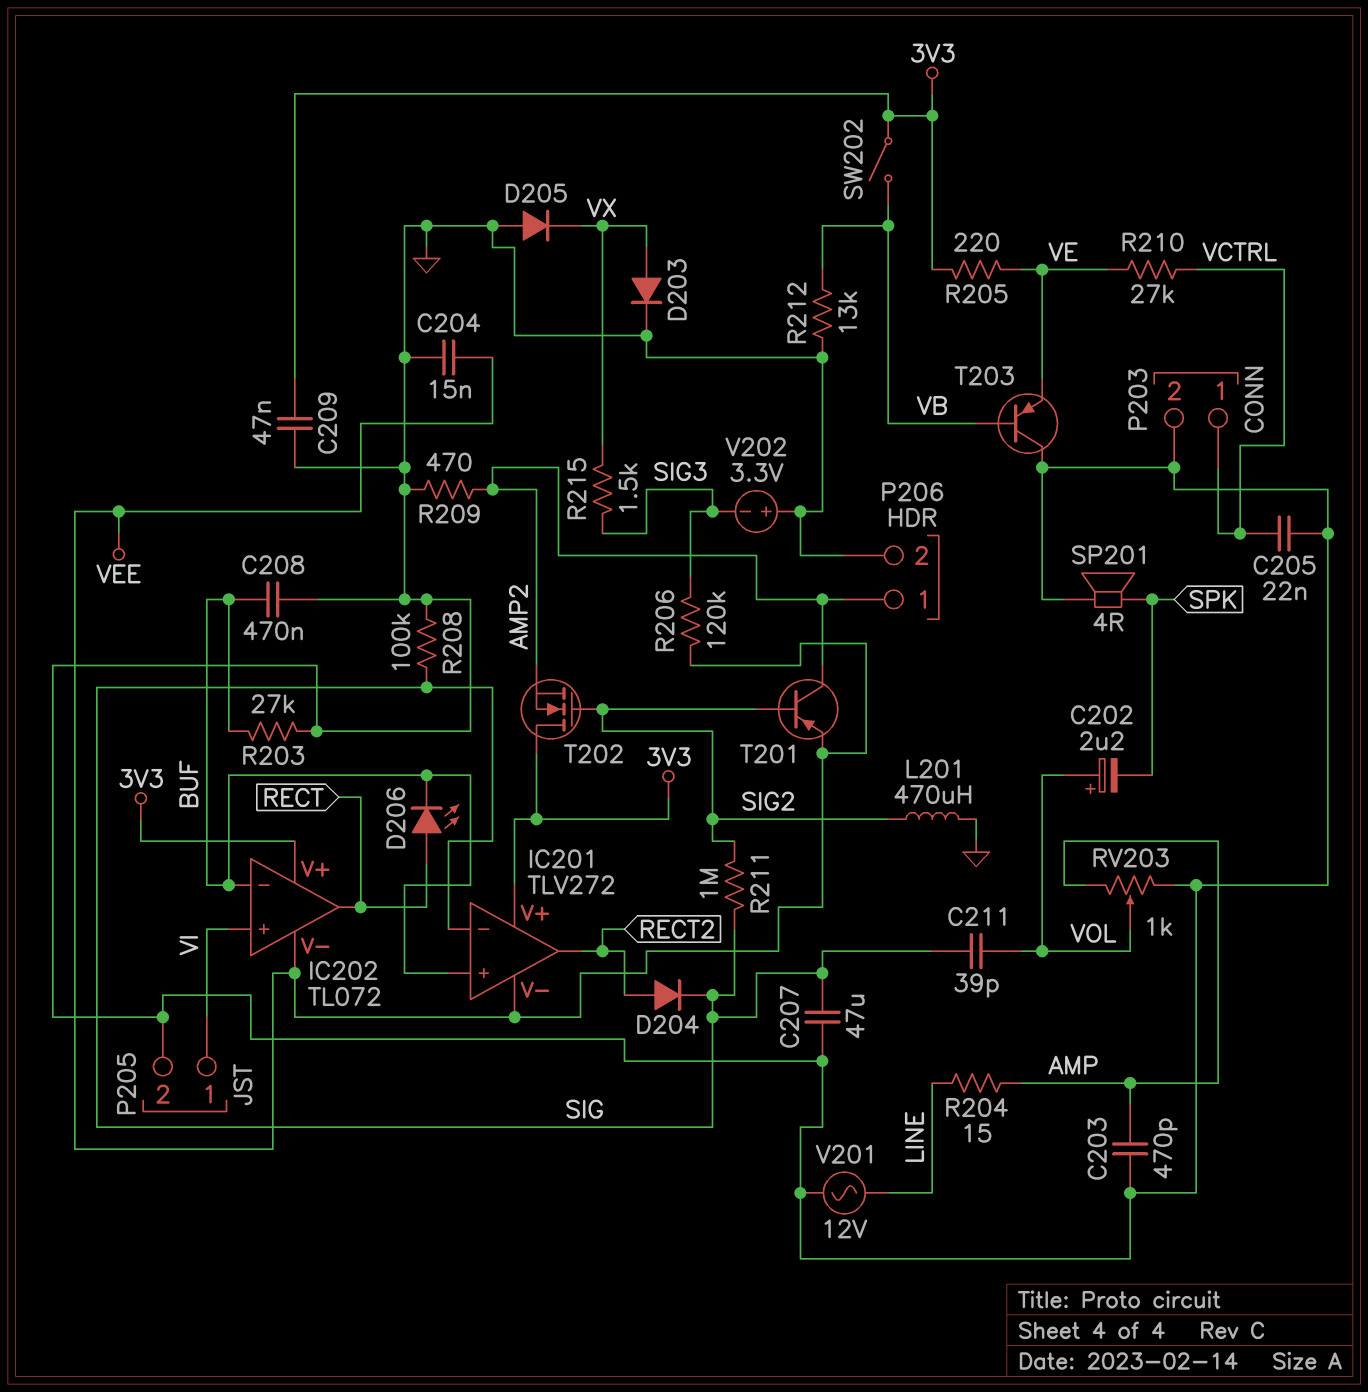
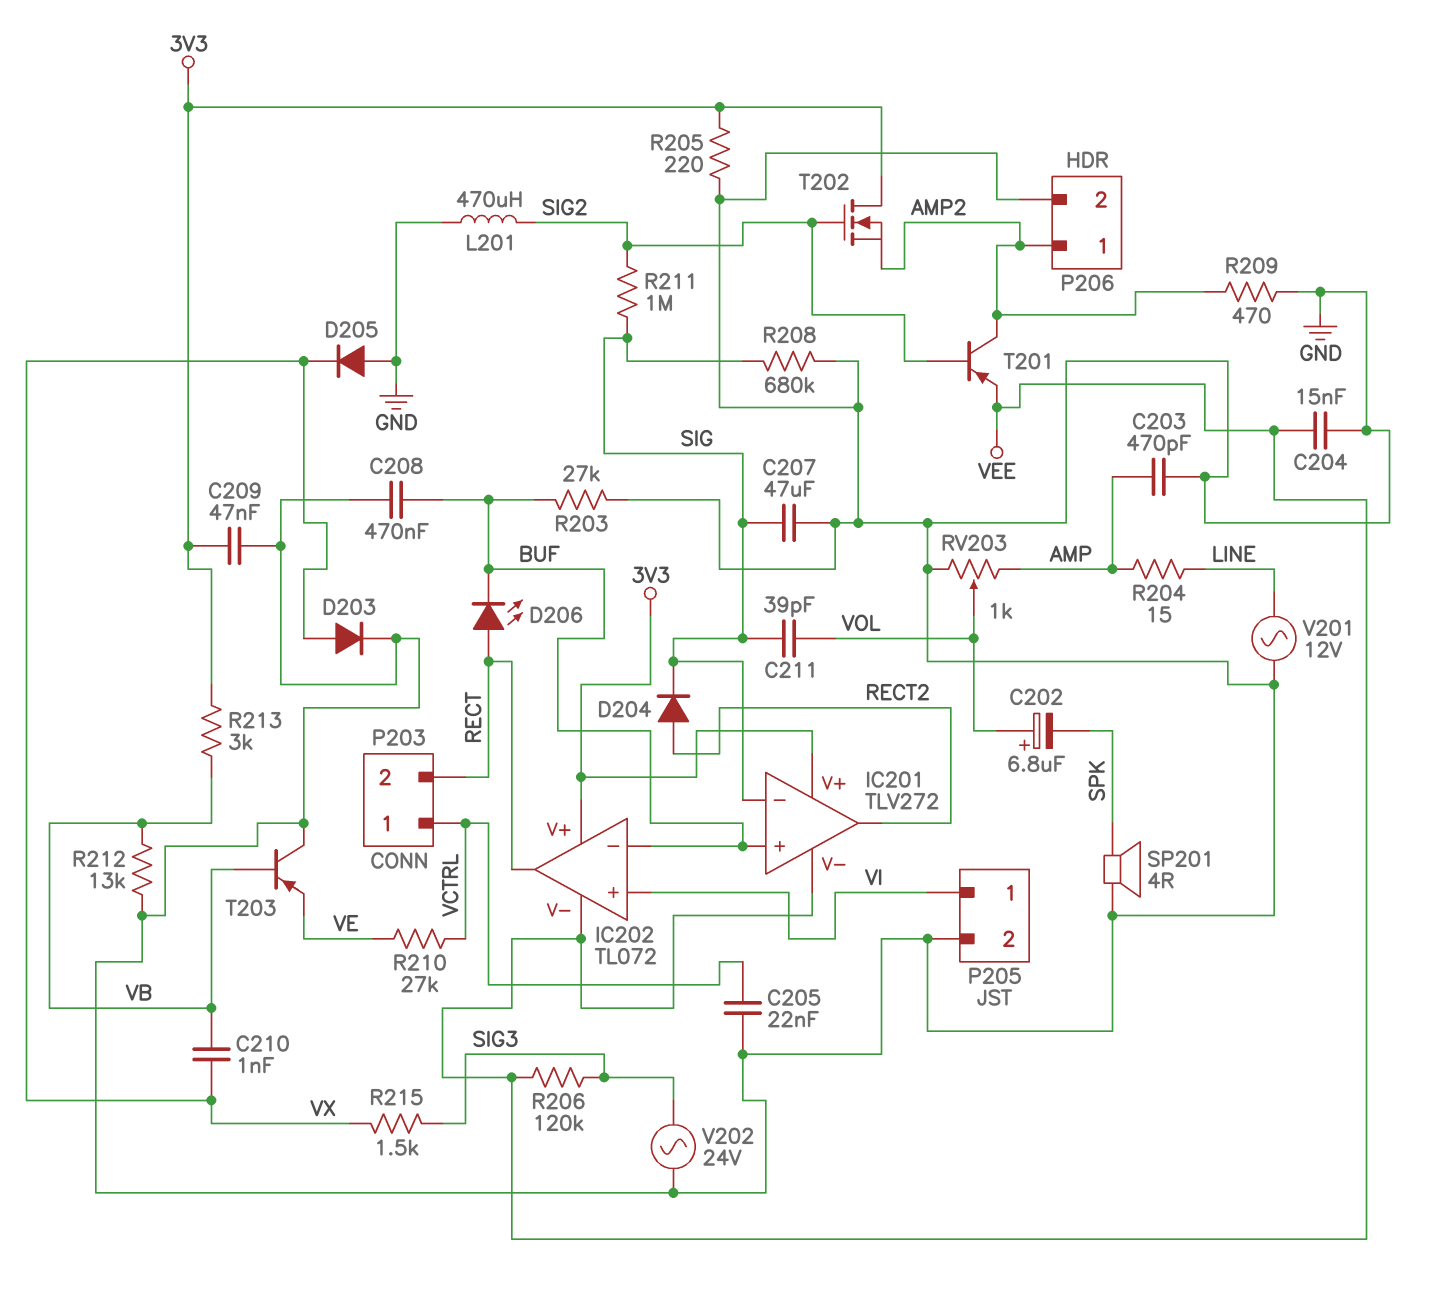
C202: 2.2uF (plus VOL, minus SPK) -> 6.8uF (plus VOL, minus SPK)
C210: none -> 1nF (VB, VX)
P203 pin 2: GND -> RECT
R205: 220 (3V3, VE) -> 220 (3V3, GND)
R208: 100k (GND, SIG) -> 680k (GND, SIG)
R213: none -> 3k (3V3, VB)
SW202: switch (3V3, VB) -> none
V202: 3.3V (plus GND, minus SIG3) -> AC 24V (GND, SIG3)

